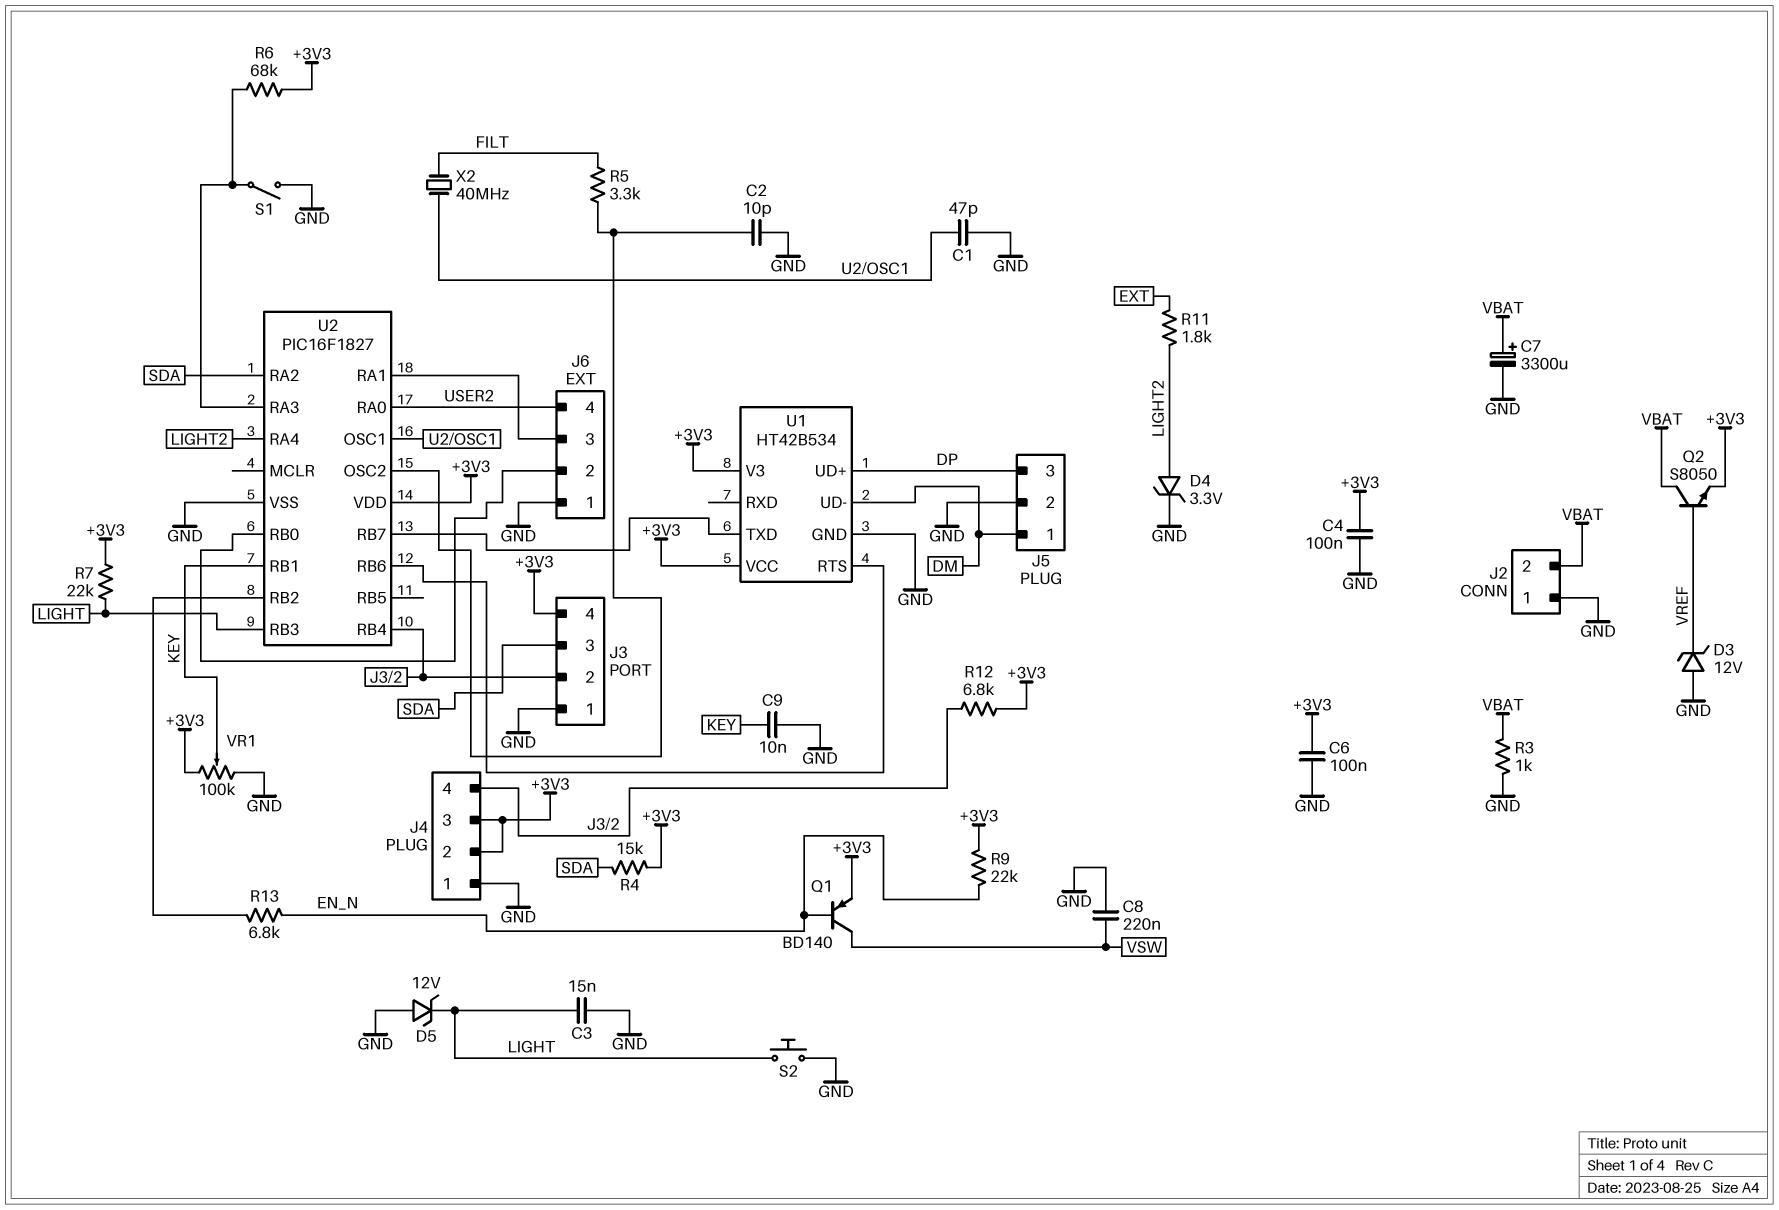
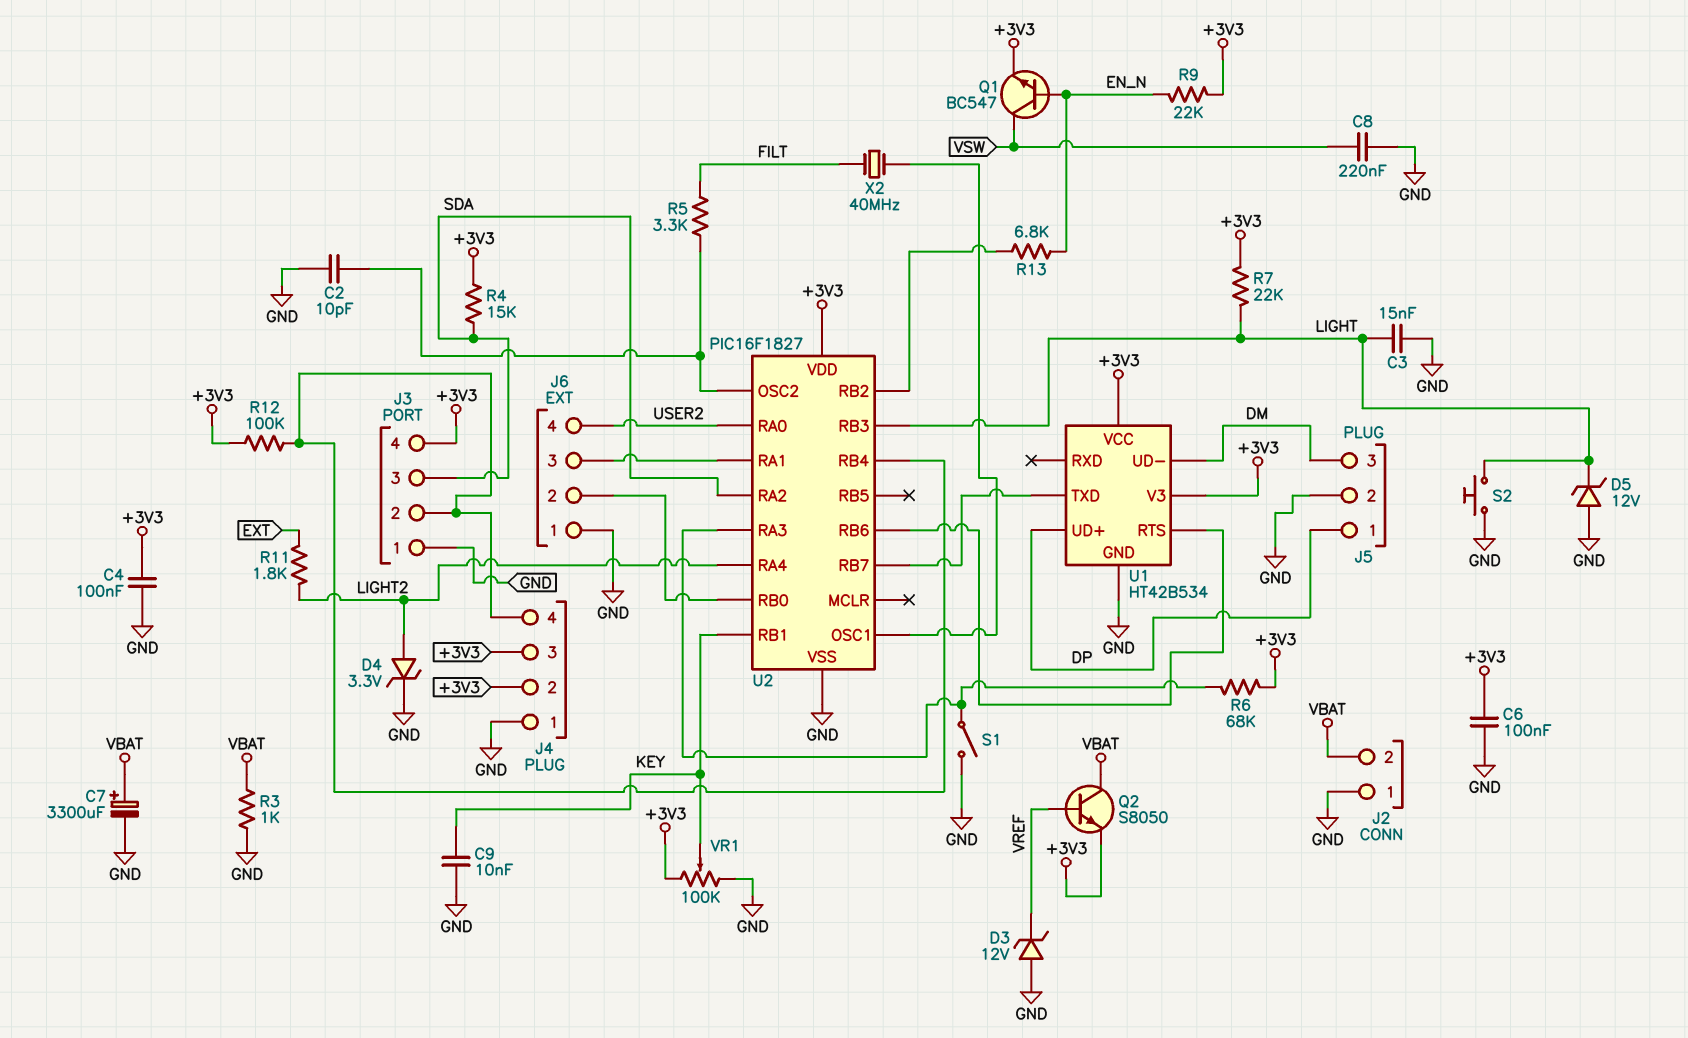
C1: 47pF (GND, U2/OSC1) -> none
J5 pin 1: DM -> DP
J5 pin 3: DP -> DM
Q1: PNP BD140 (B EN_N, C VSW, E +3V3) -> NPN BC547 (B EN_N, C VSW, E +3V3)
R12: 6.8k (+3V3, J3/2) -> 100k (+3V3, J3/2)

